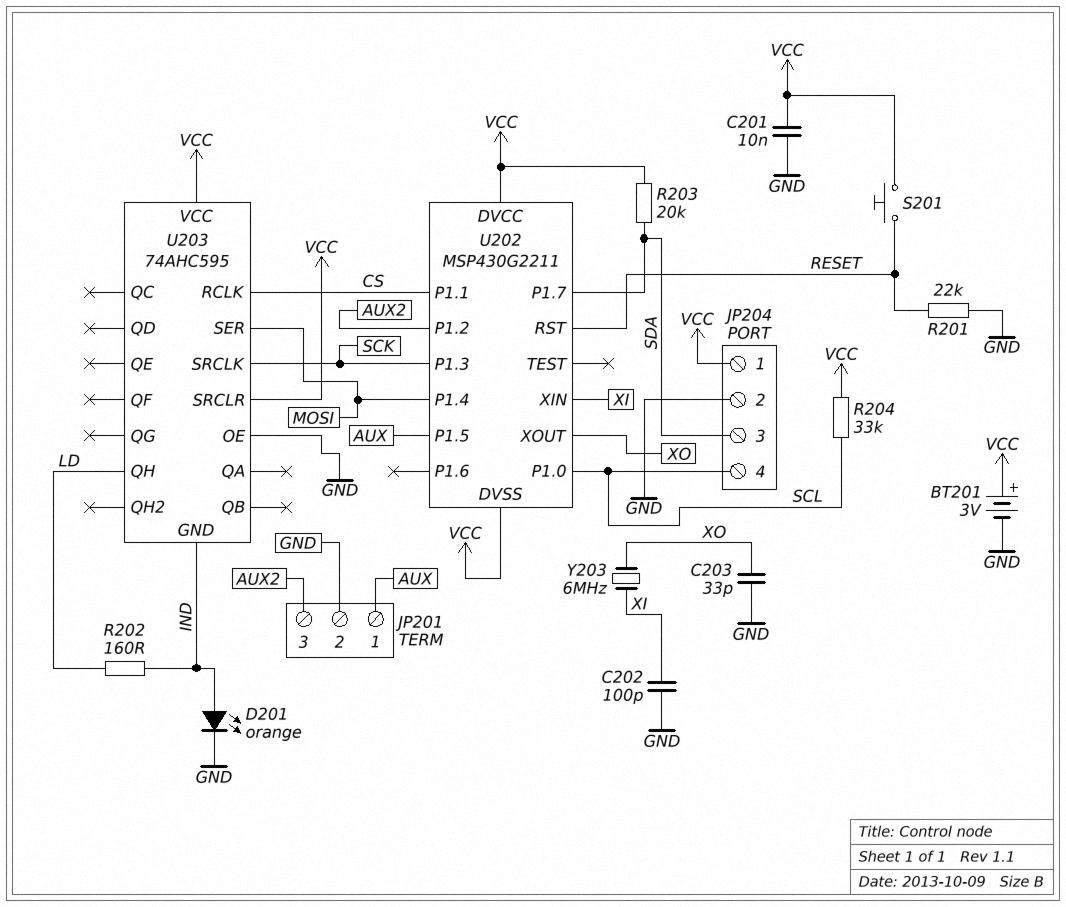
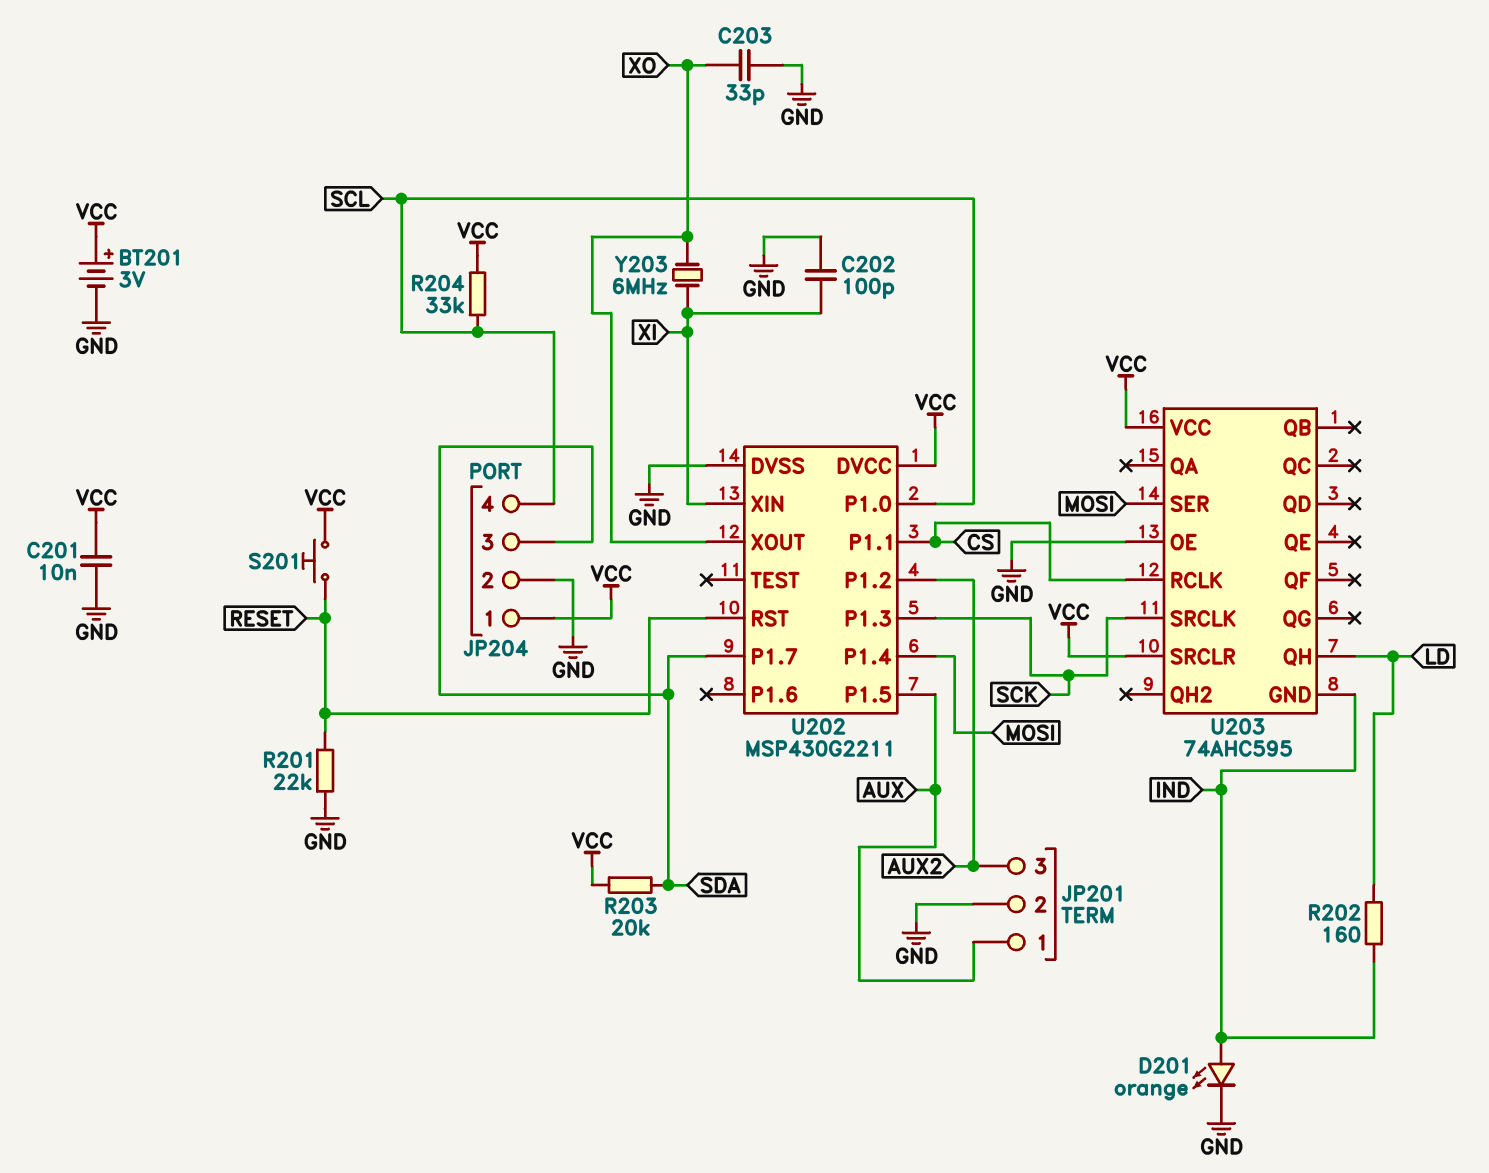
U202 pin DVSS: VCC -> GND

